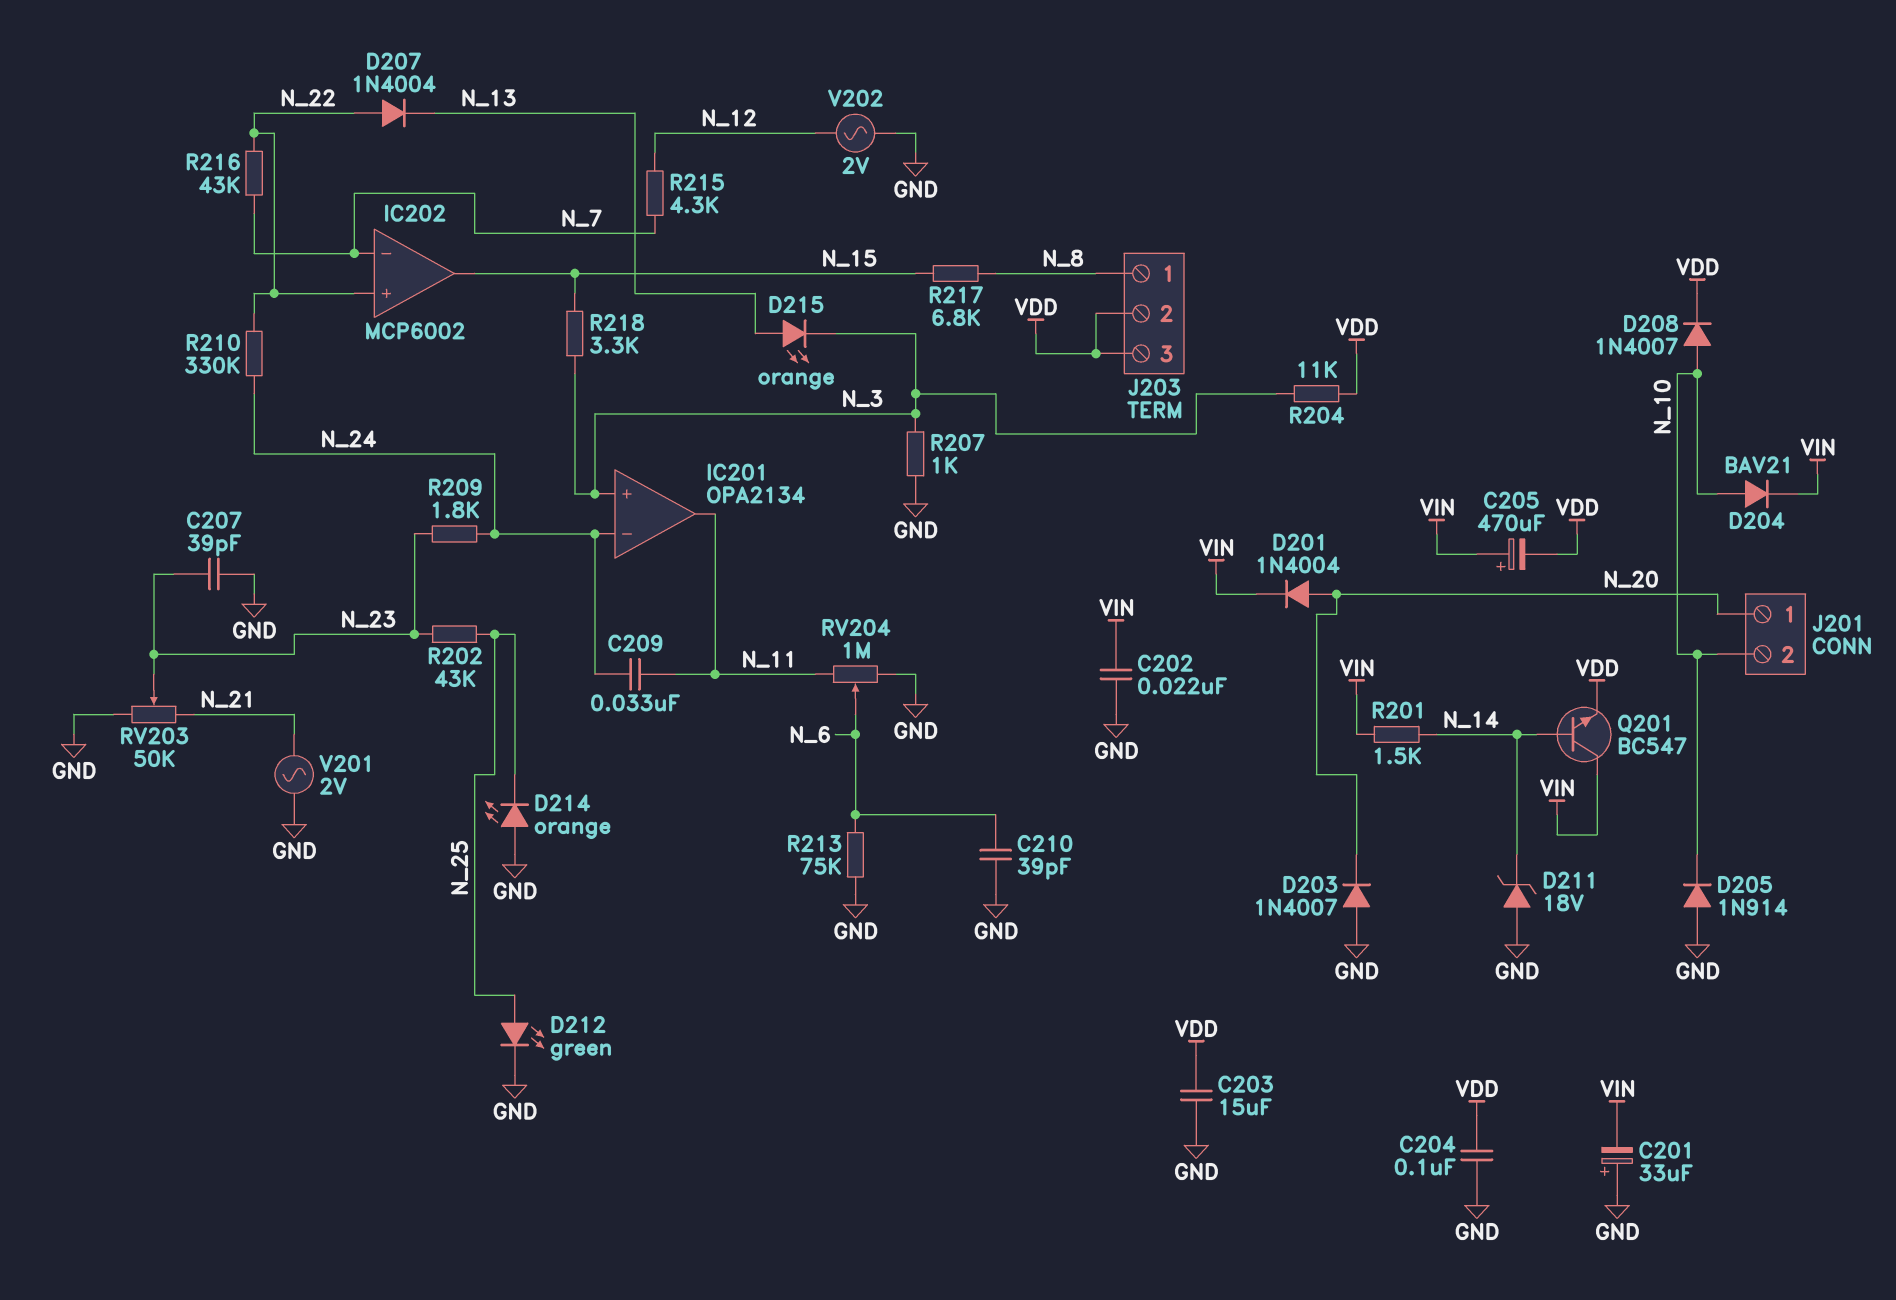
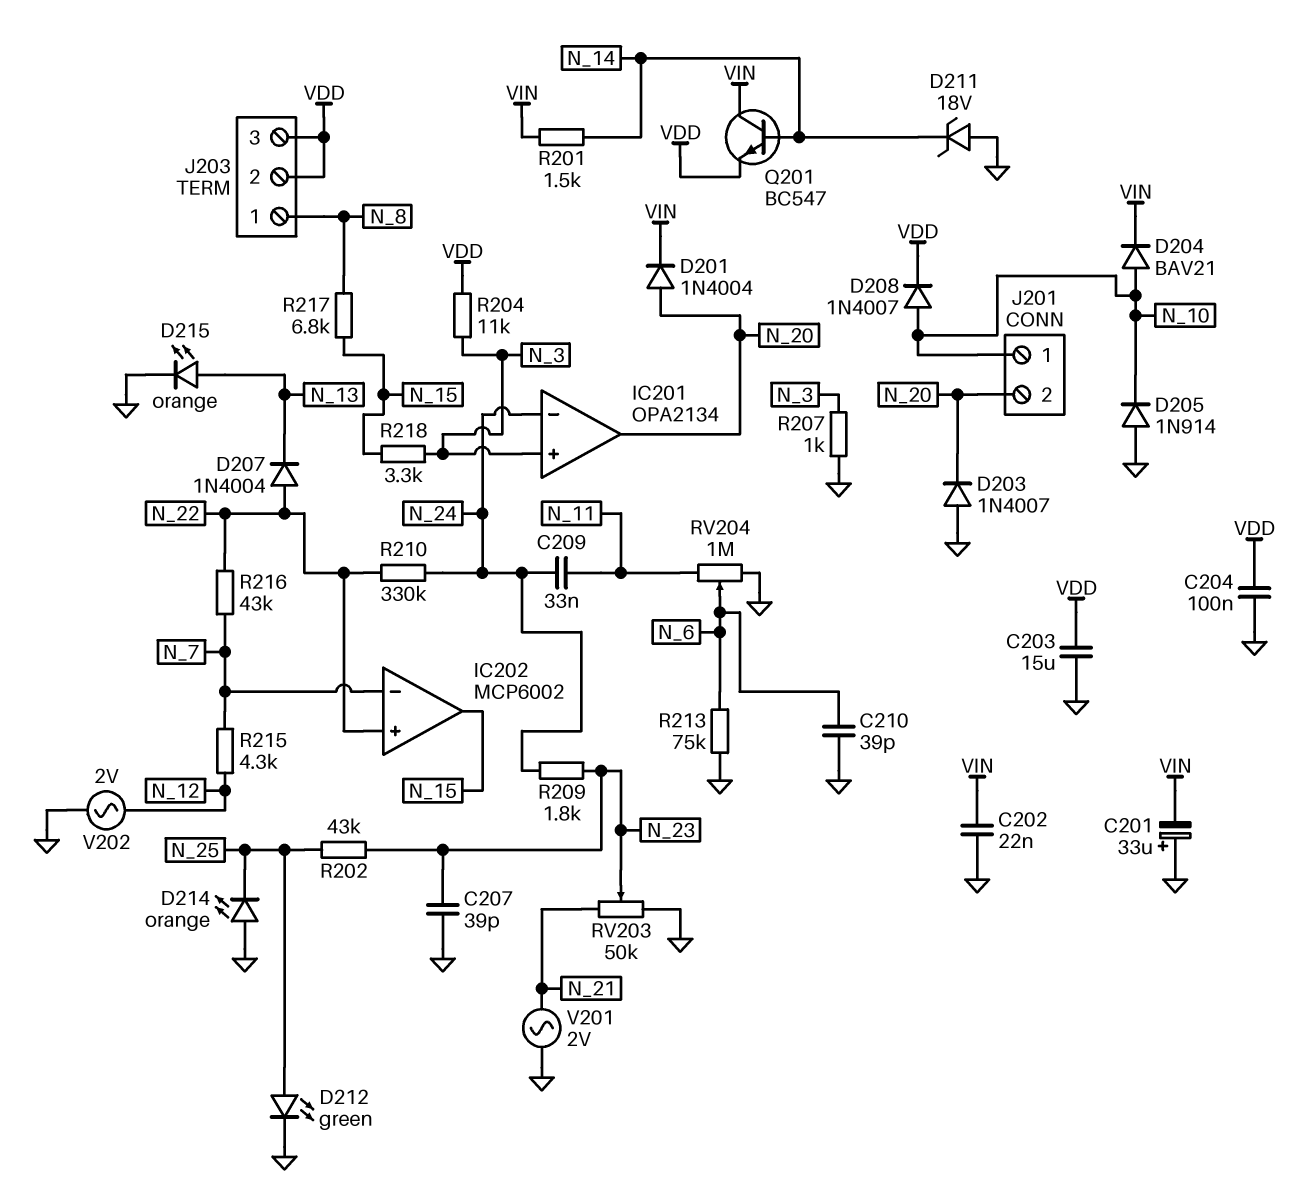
C205: 470uF (plus VIN, minus VDD) -> none
D215: LED orange (A N_13, K N_3) -> LED orange (A N_13, K GND)
IC201 pin out: N_11 -> N_20
J201 pin 1: N_20 -> N_10
J201 pin 2: N_10 -> N_20

